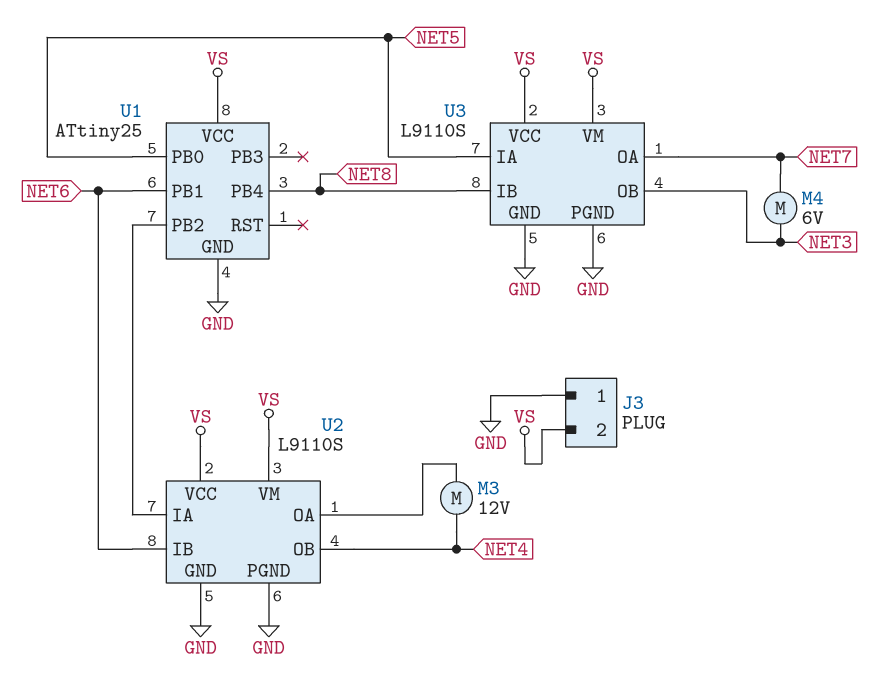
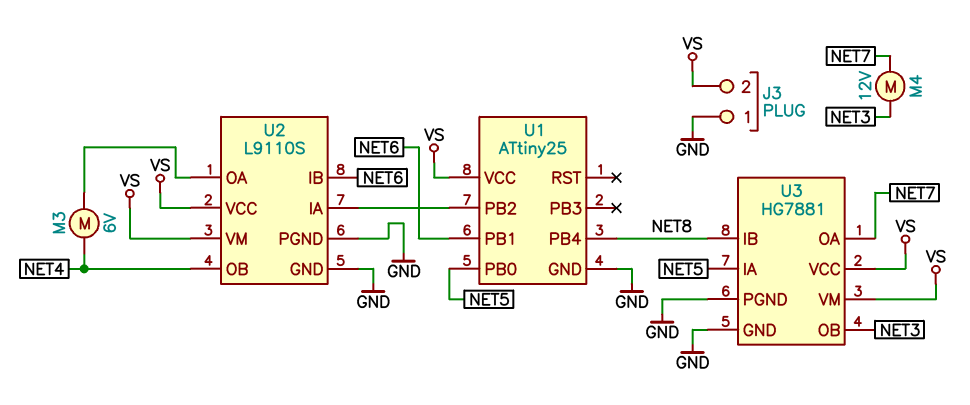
M3: motor 12V (NET4, U2/OA) -> motor 6V (NET4, U2/OA)
M4: motor 6V (NET3, NET7) -> motor 12V (NET3, NET7)
U3: L9110S -> HG7881

